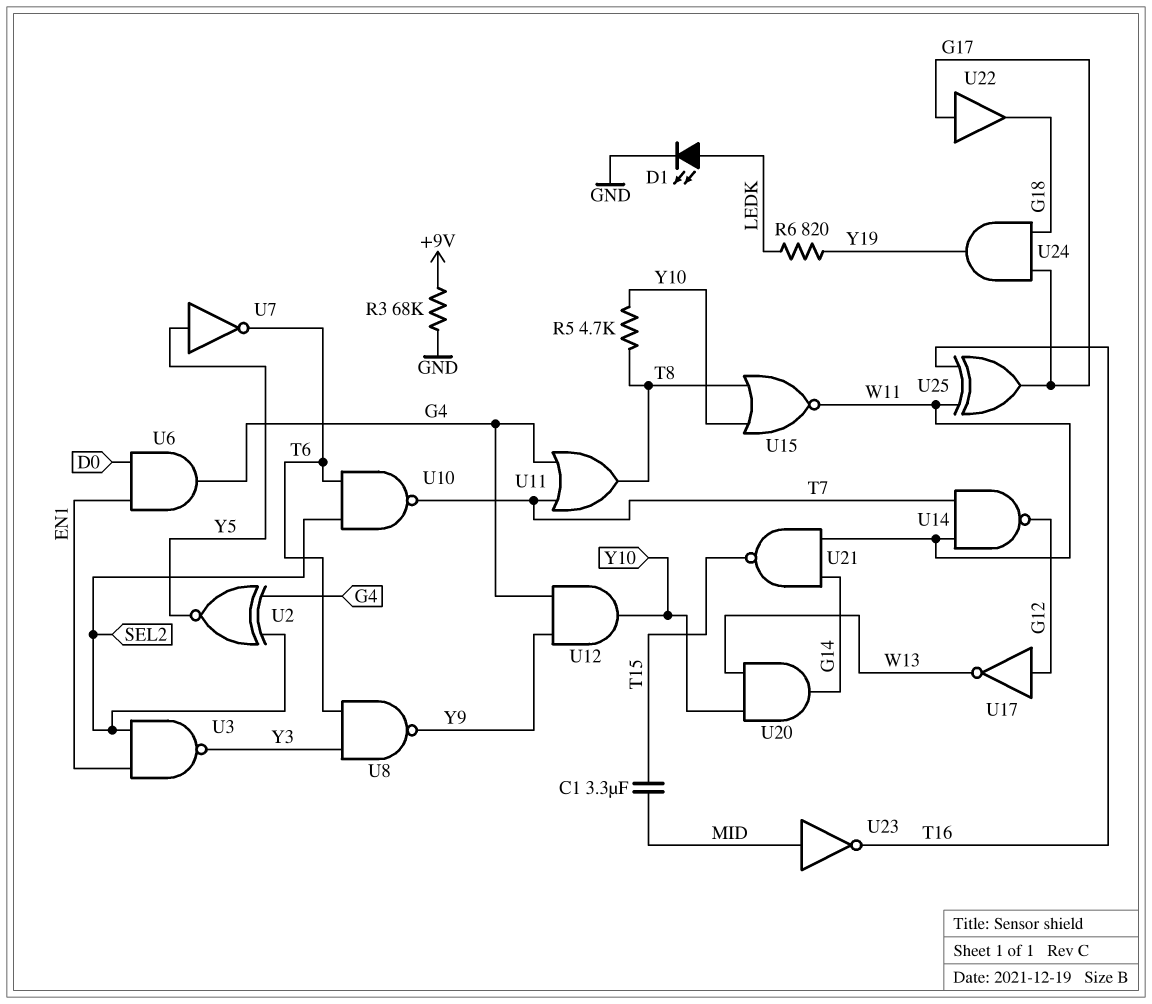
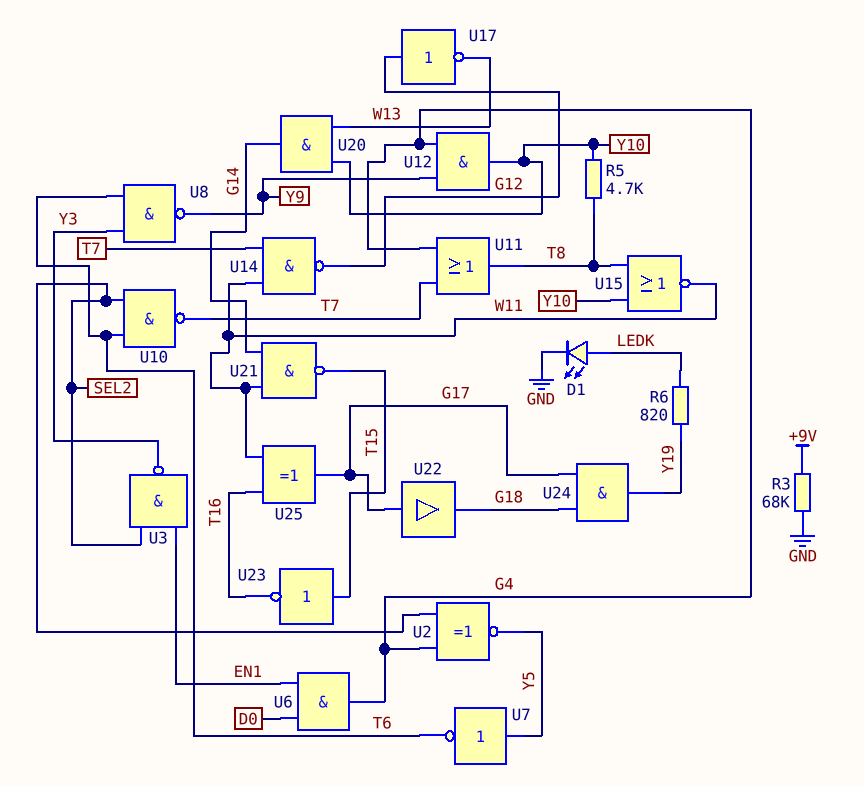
C1: 3.3uF (MID, T15) -> none
U23: NOT (in MID, out T16) -> NOT (in T15, out T16)

